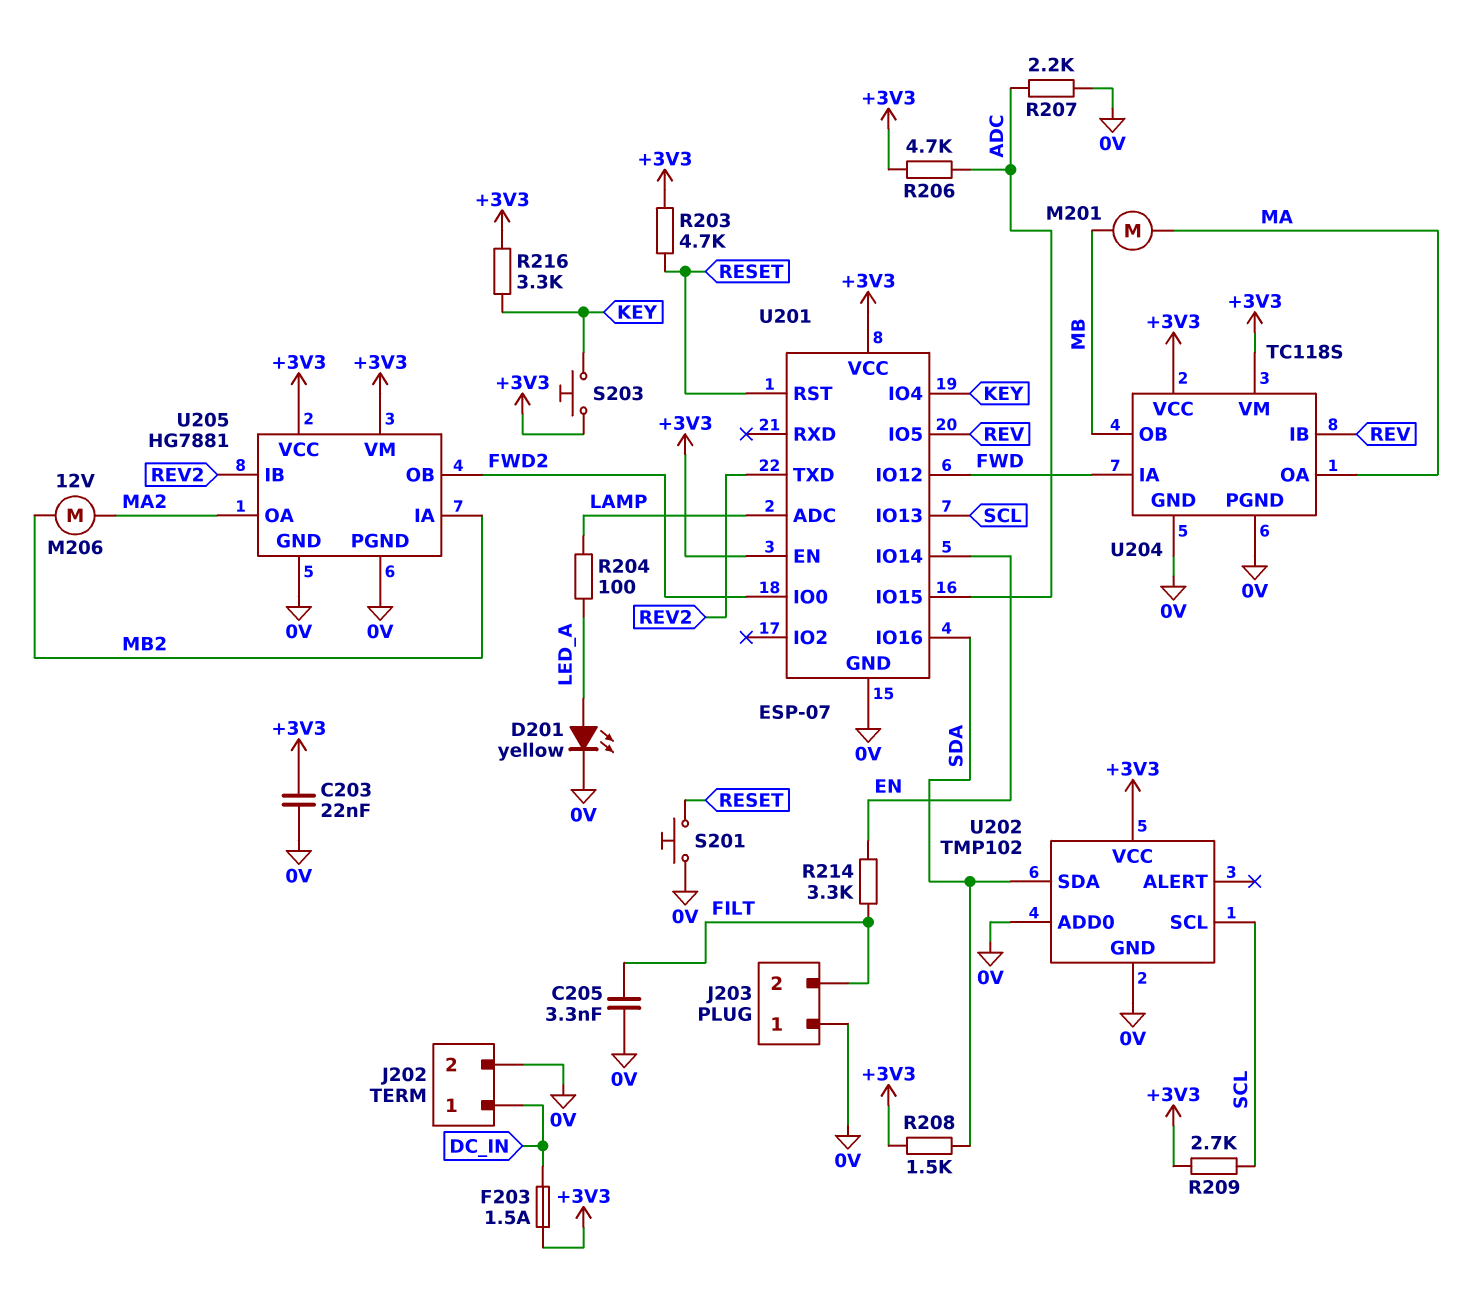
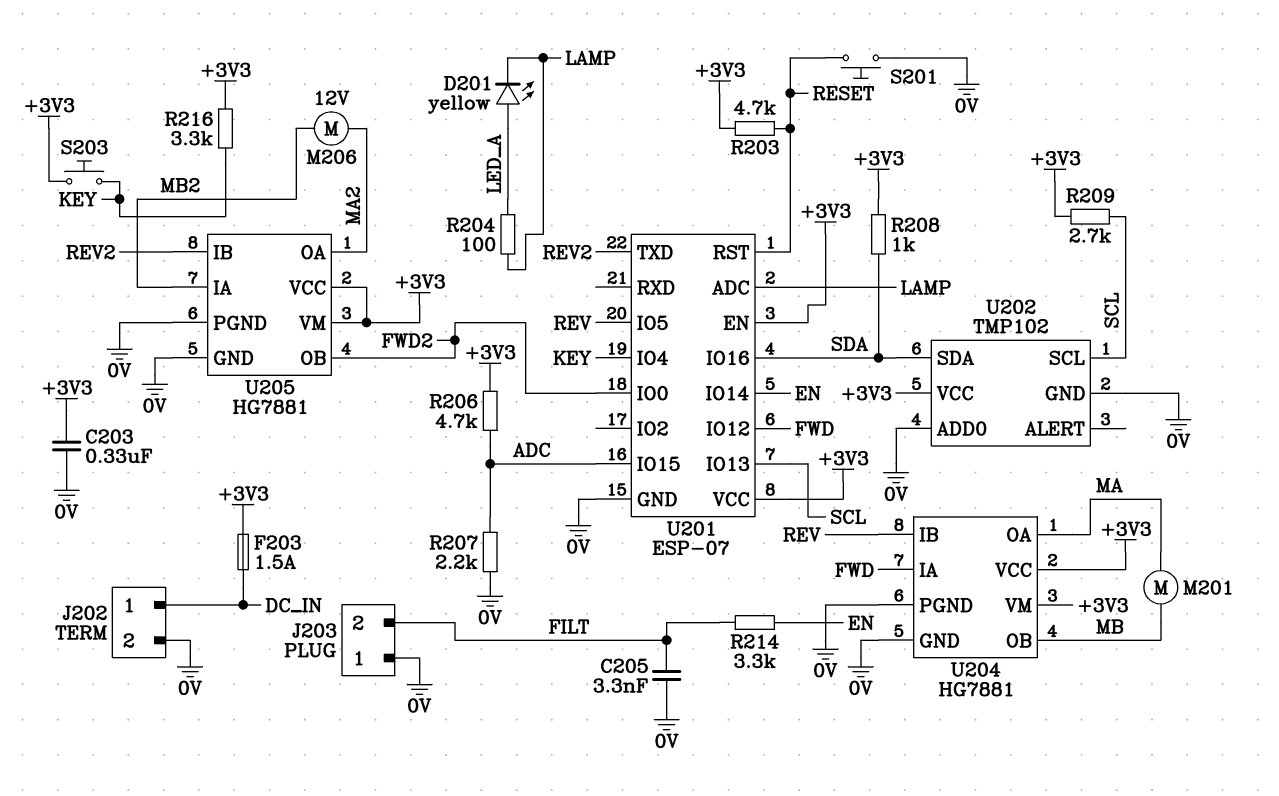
C203: 22nF (+3V3, 0V) -> 330nF (+3V3, 0V)
D201: LED yellow (A LED_A, K 0V) -> LED yellow (A LED_A, K LAMP)
R208: 1.5k (+3V3, SDA) -> 1k (+3V3, SDA)
U204: TC118S -> HG7881

